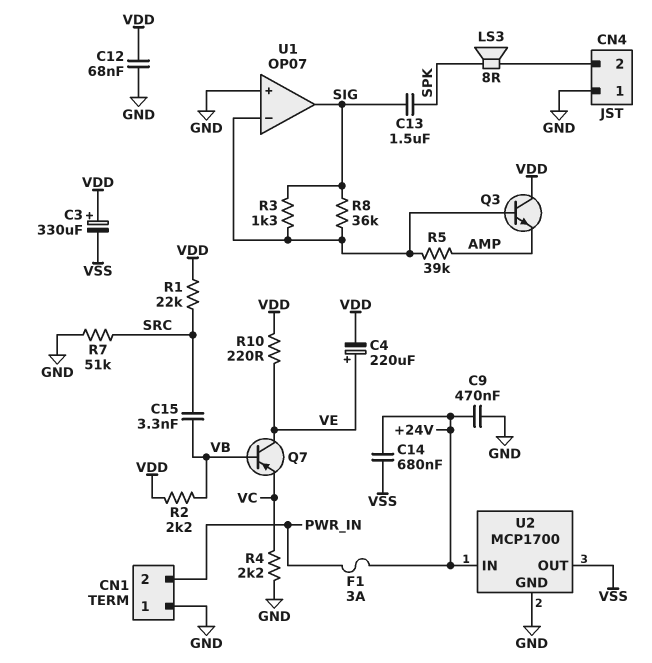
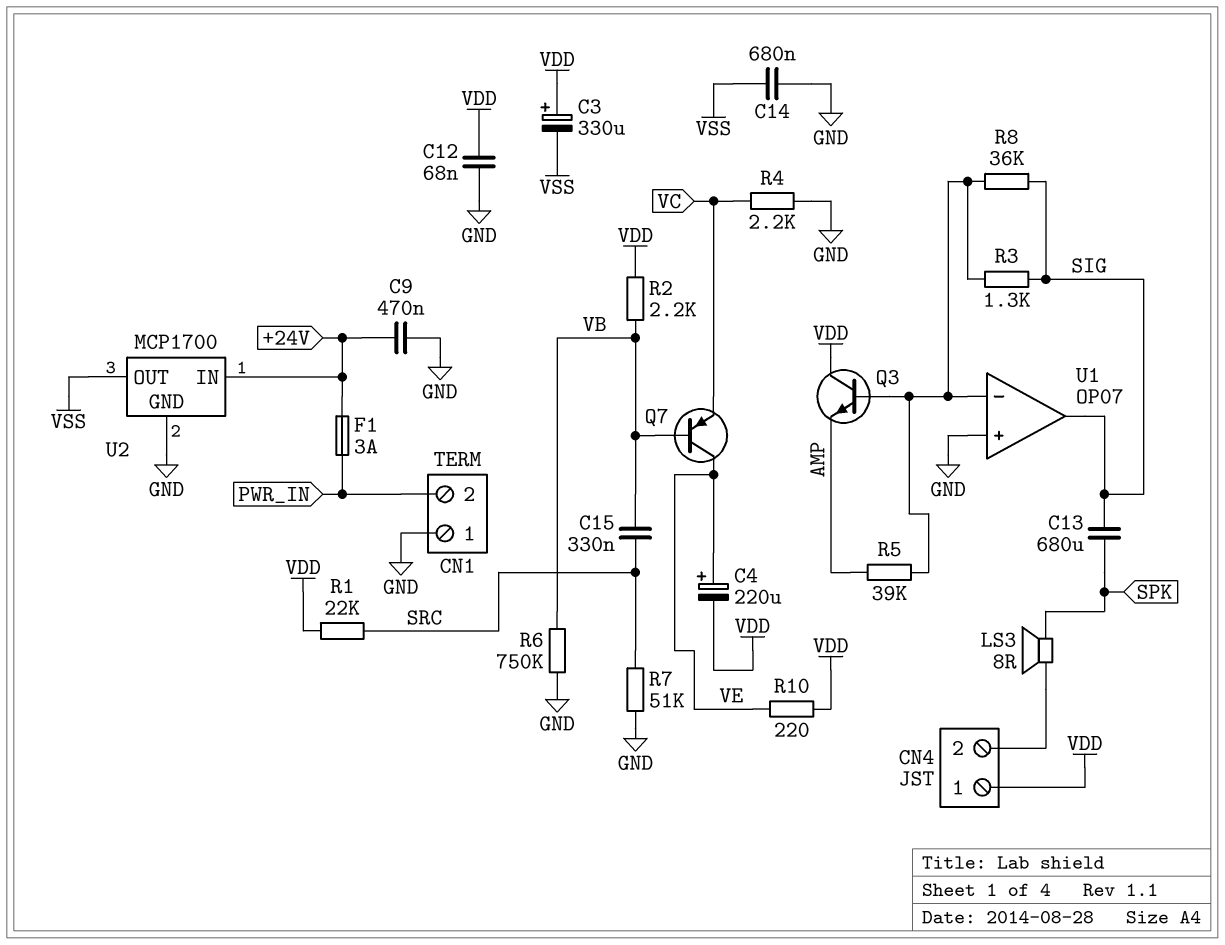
C13: 1.5uF (SIG, SPK) -> 680uF (SIG, SPK)
C14: 680nF (+24V, VSS) -> 680nF (GND, VSS)
C15: 3.3nF (SRC, VB) -> 330nF (SRC, VB)
CN4 pin 1: GND -> VDD
R6: none -> 750k (GND, VB)

